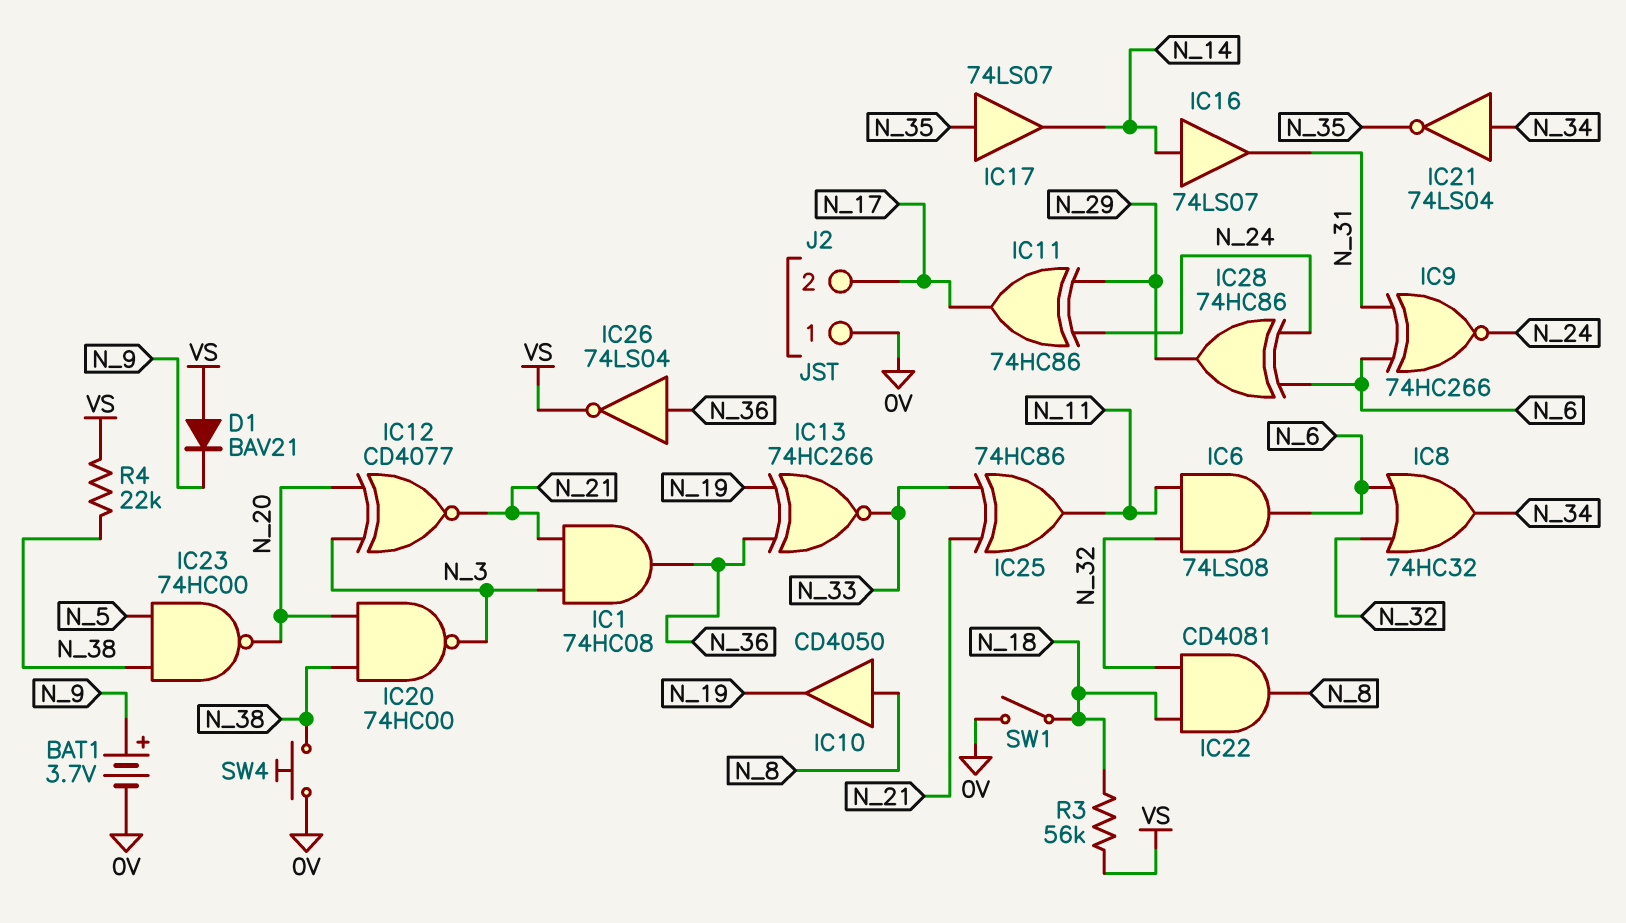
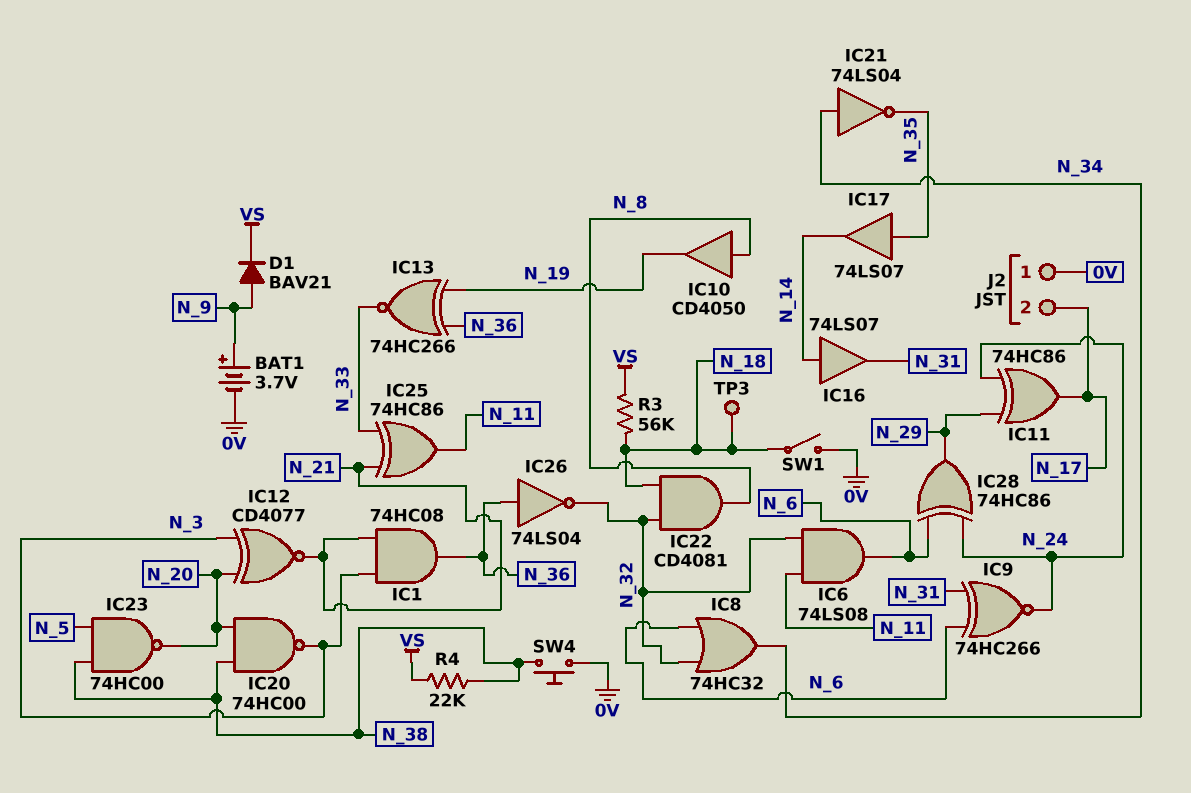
D1: diode BAV21 (A VS, K N_9) -> diode BAV21 (A N_9, K VS)
IC26: NOT 74LS04 (in N_36, out VS) -> NOT 74LS04 (in N_36, out N_32)
TP3: none -> test point (N_18)

